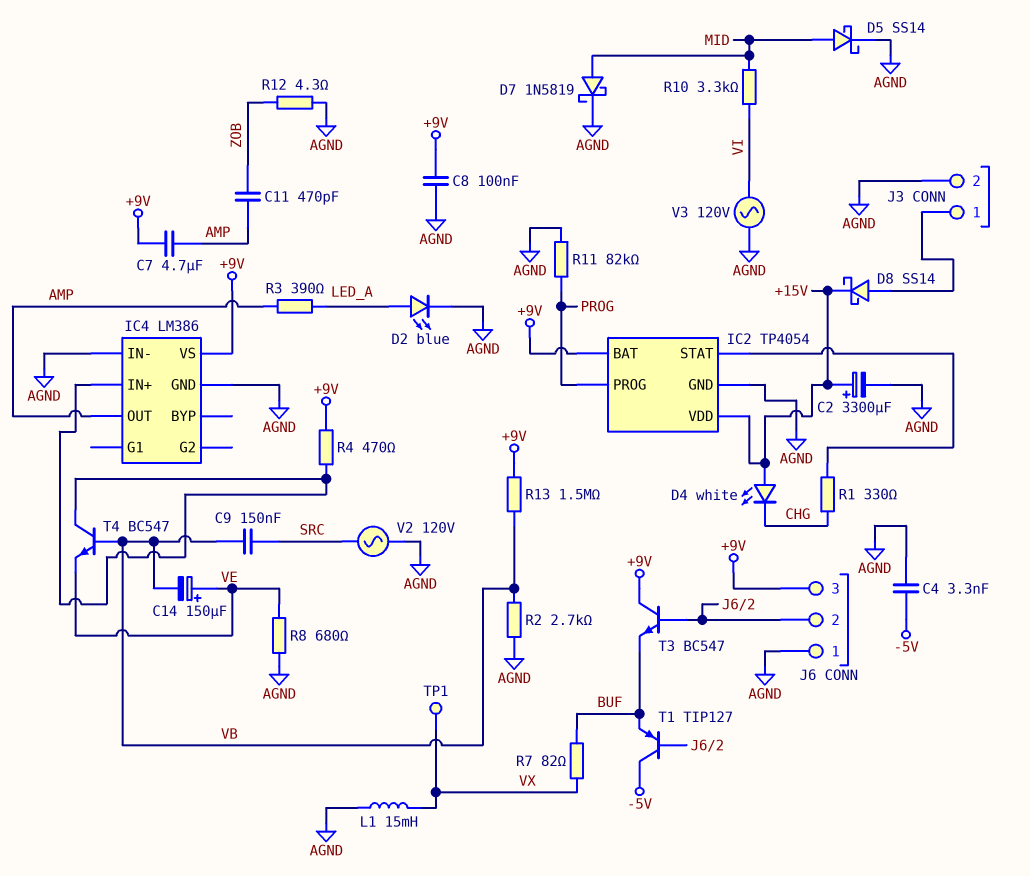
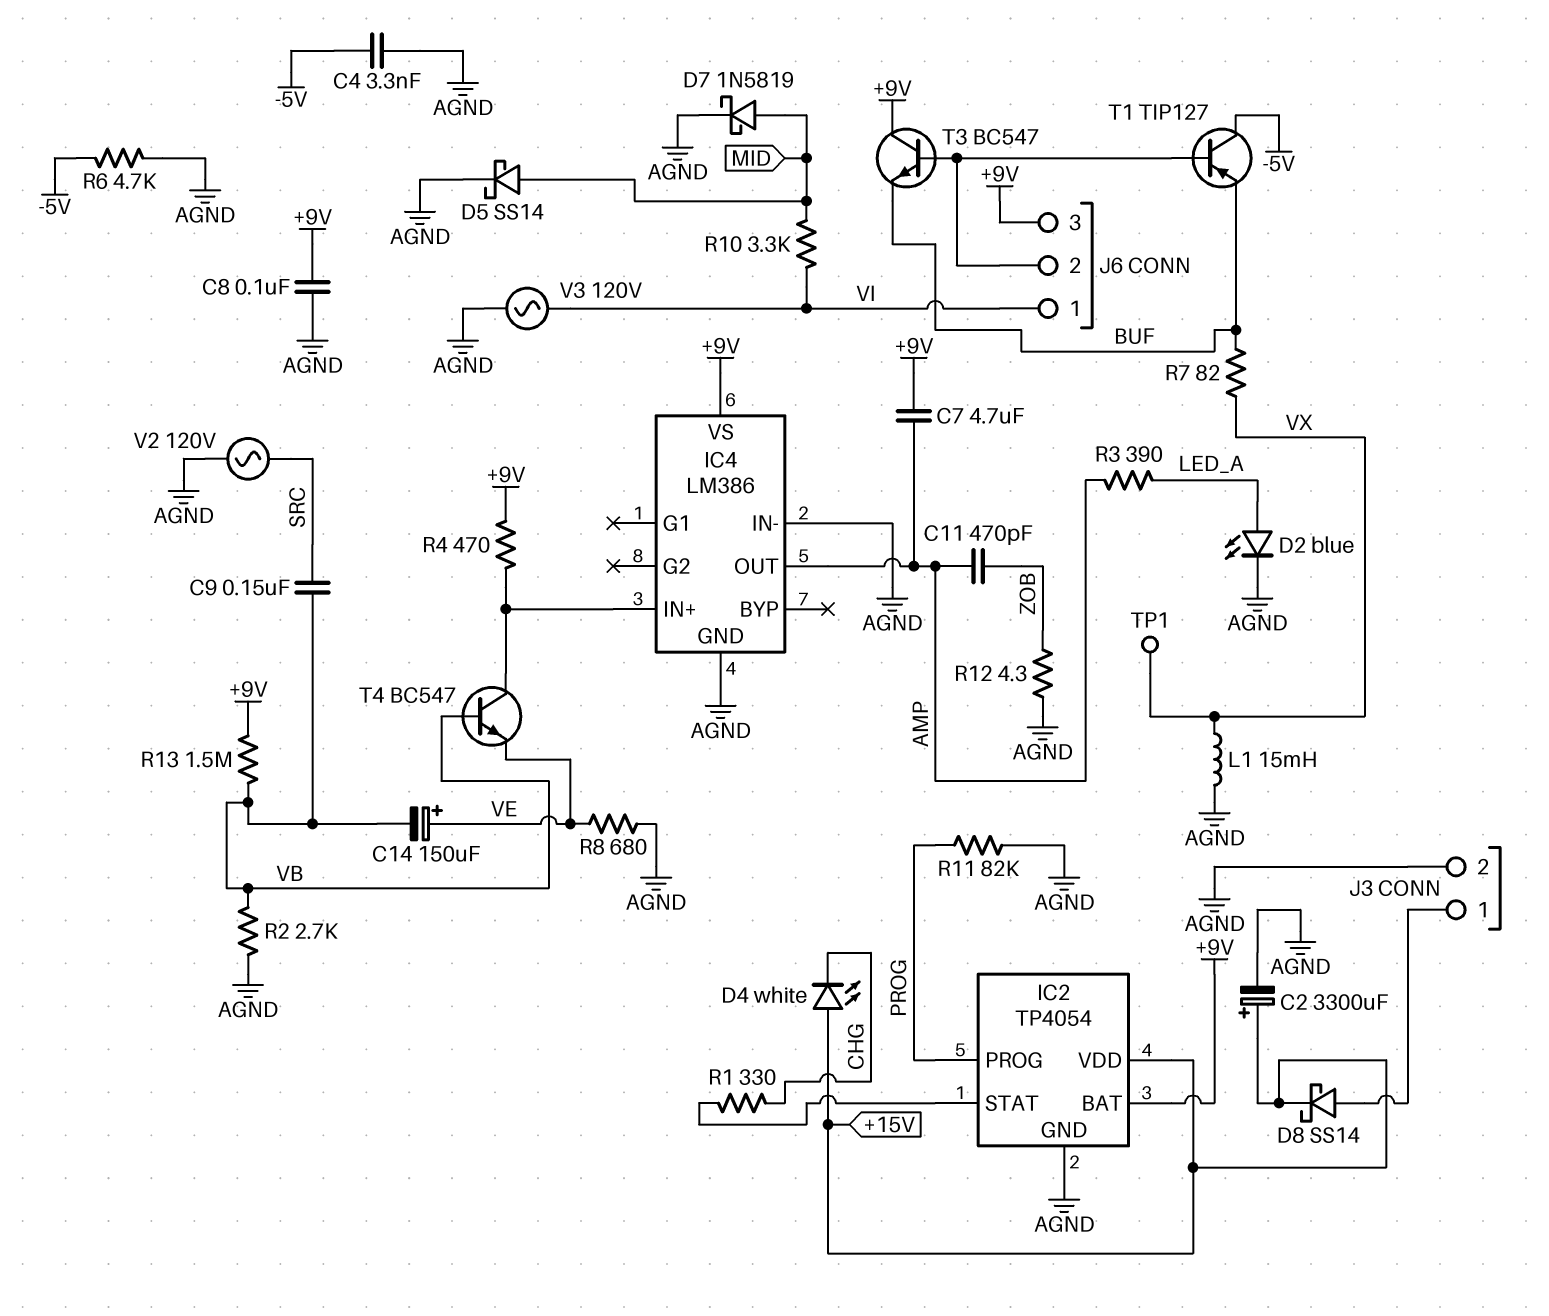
J6 pin 1: AGND -> VI
R6: none -> 4.7k (-5V, AGND)

